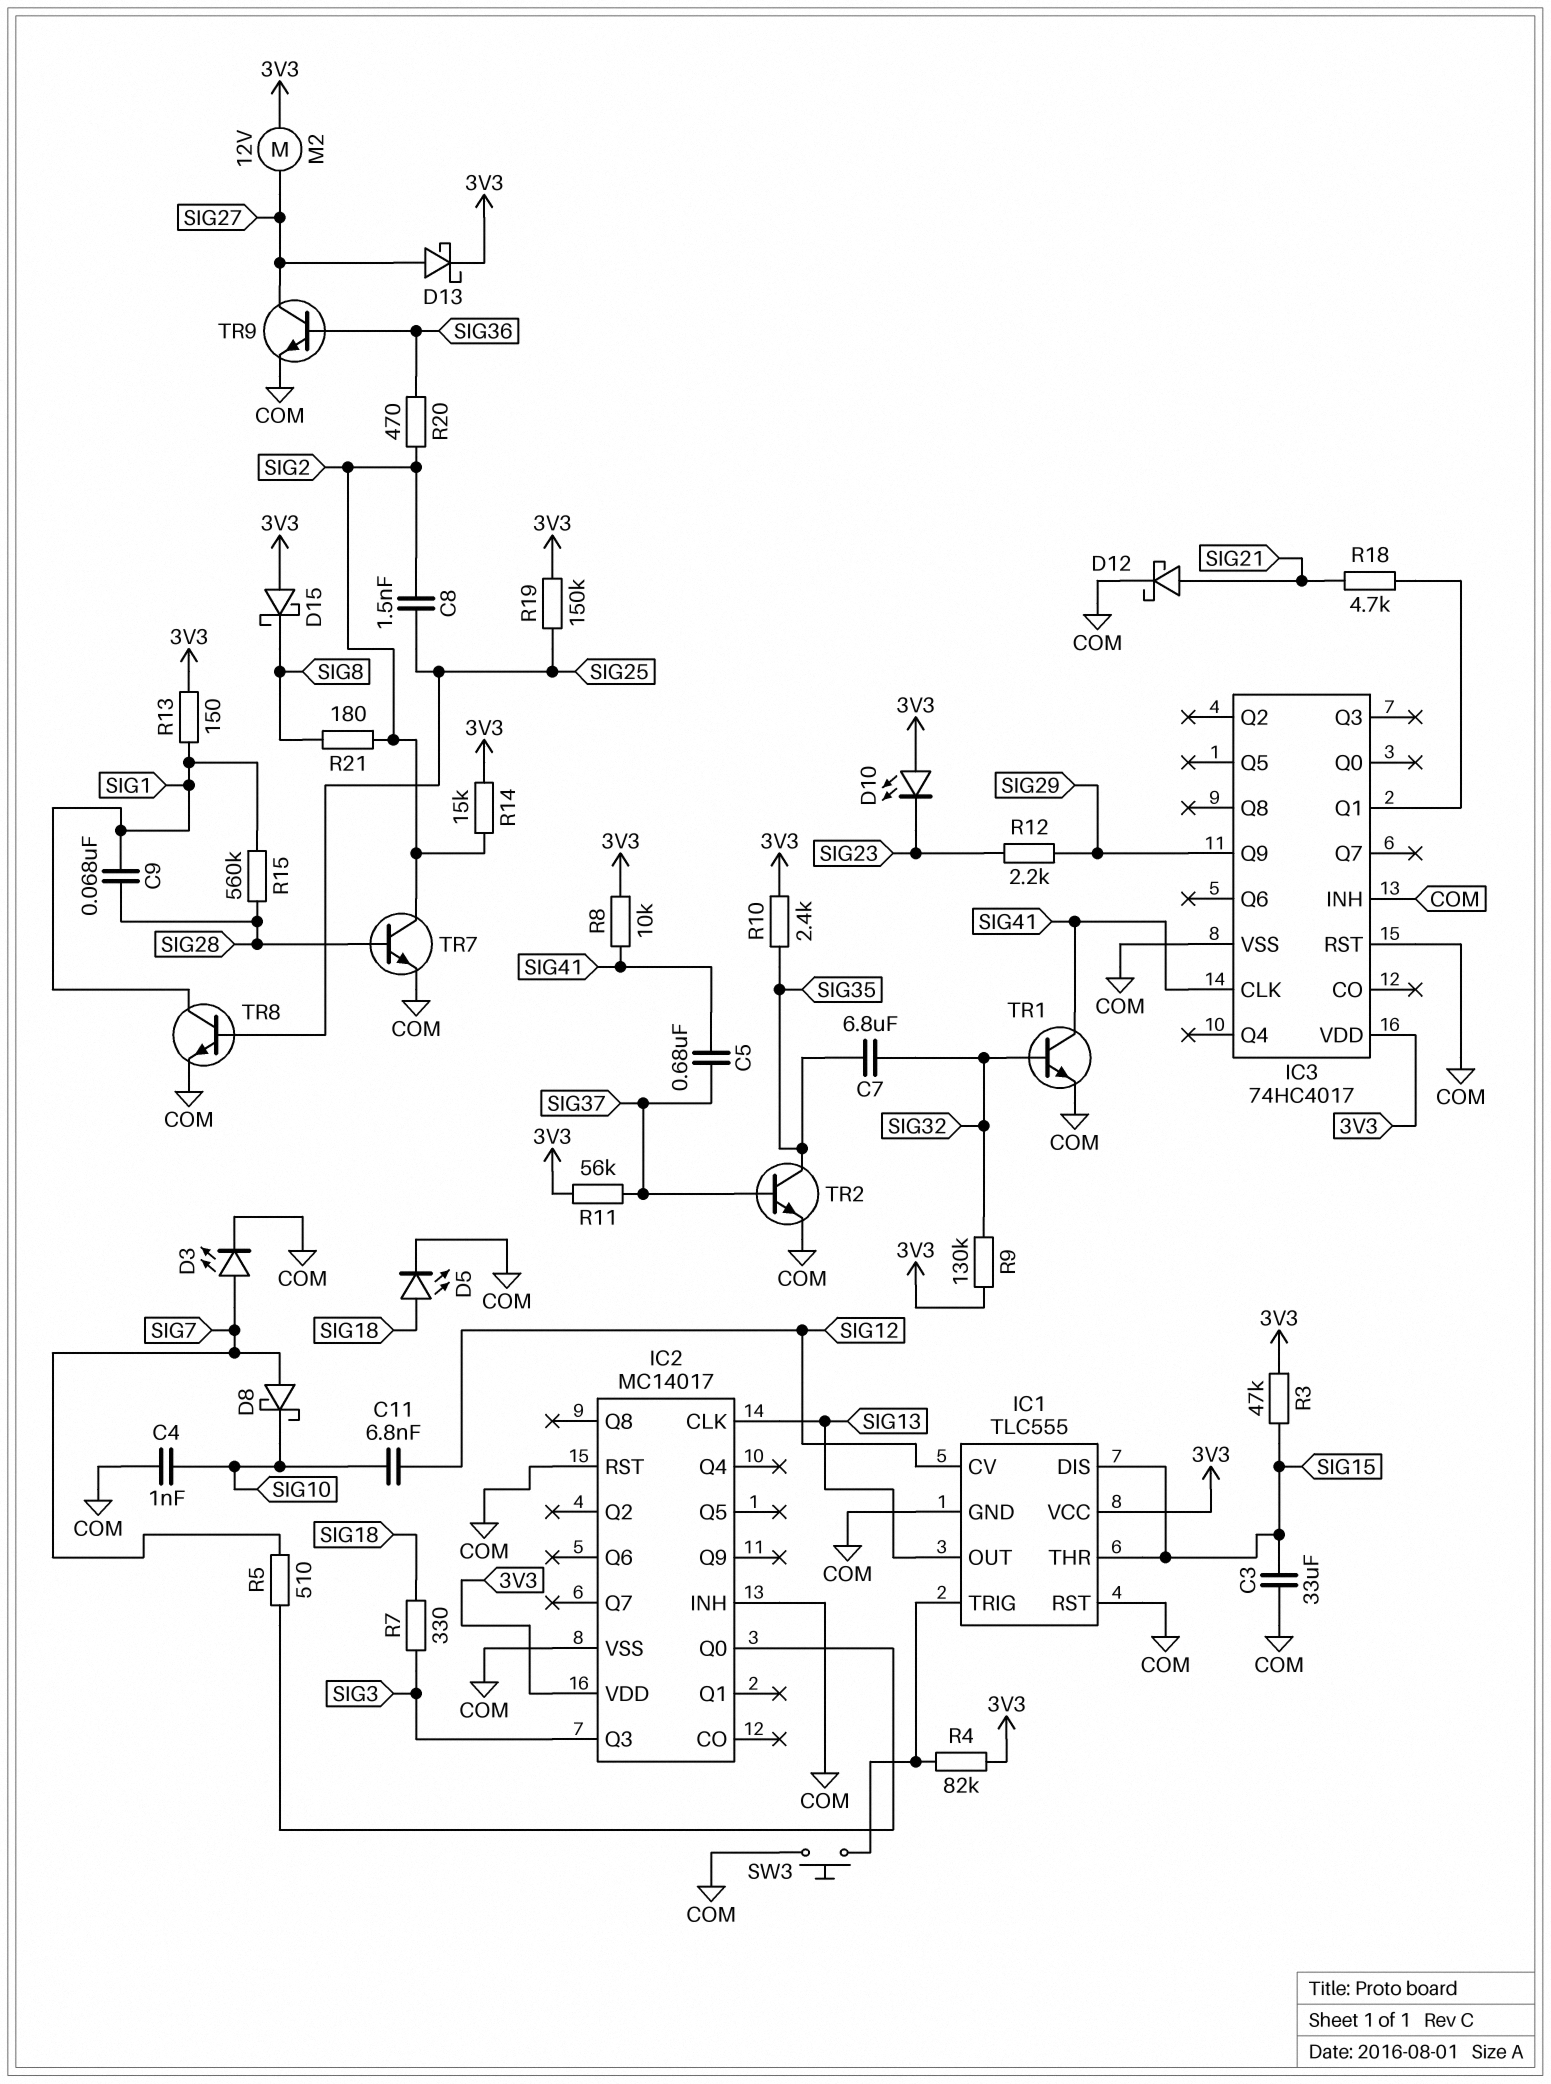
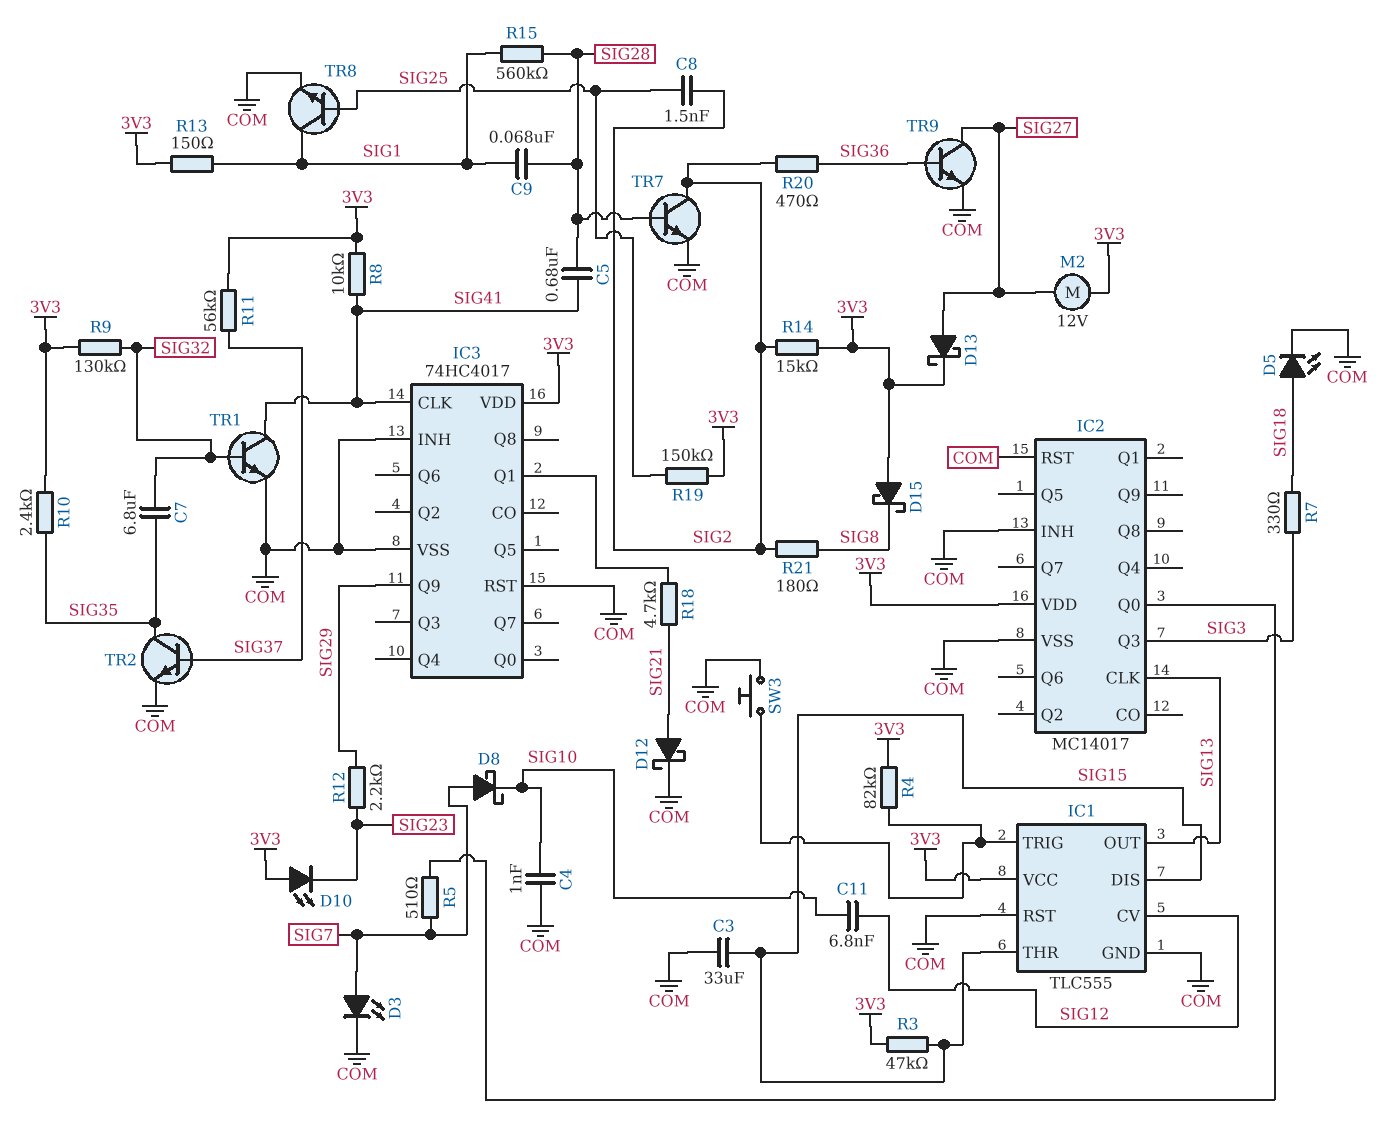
C5: 680nF (SIG37, SIG41) -> 680nF (SIG28, SIG41)

